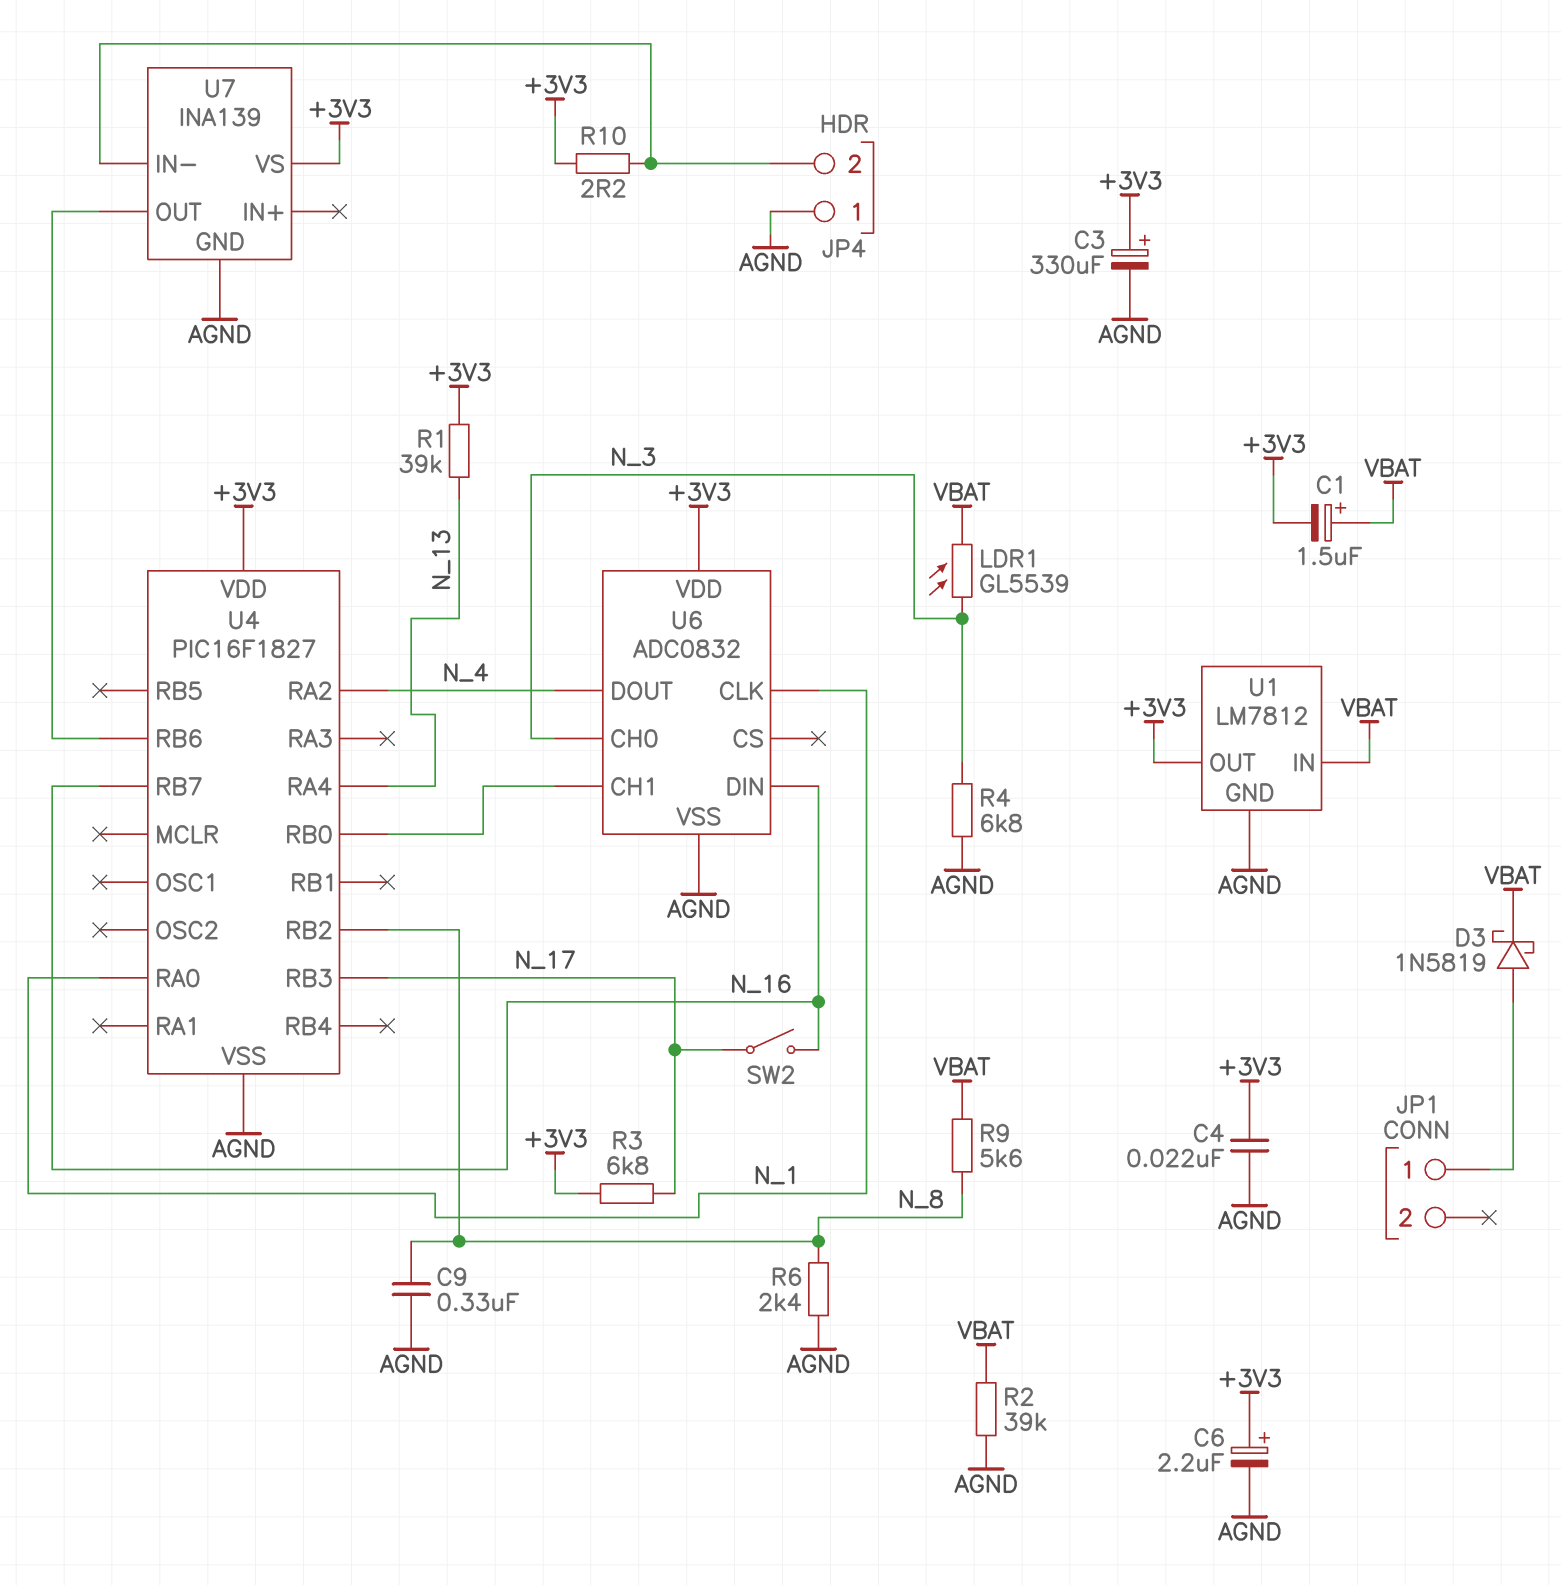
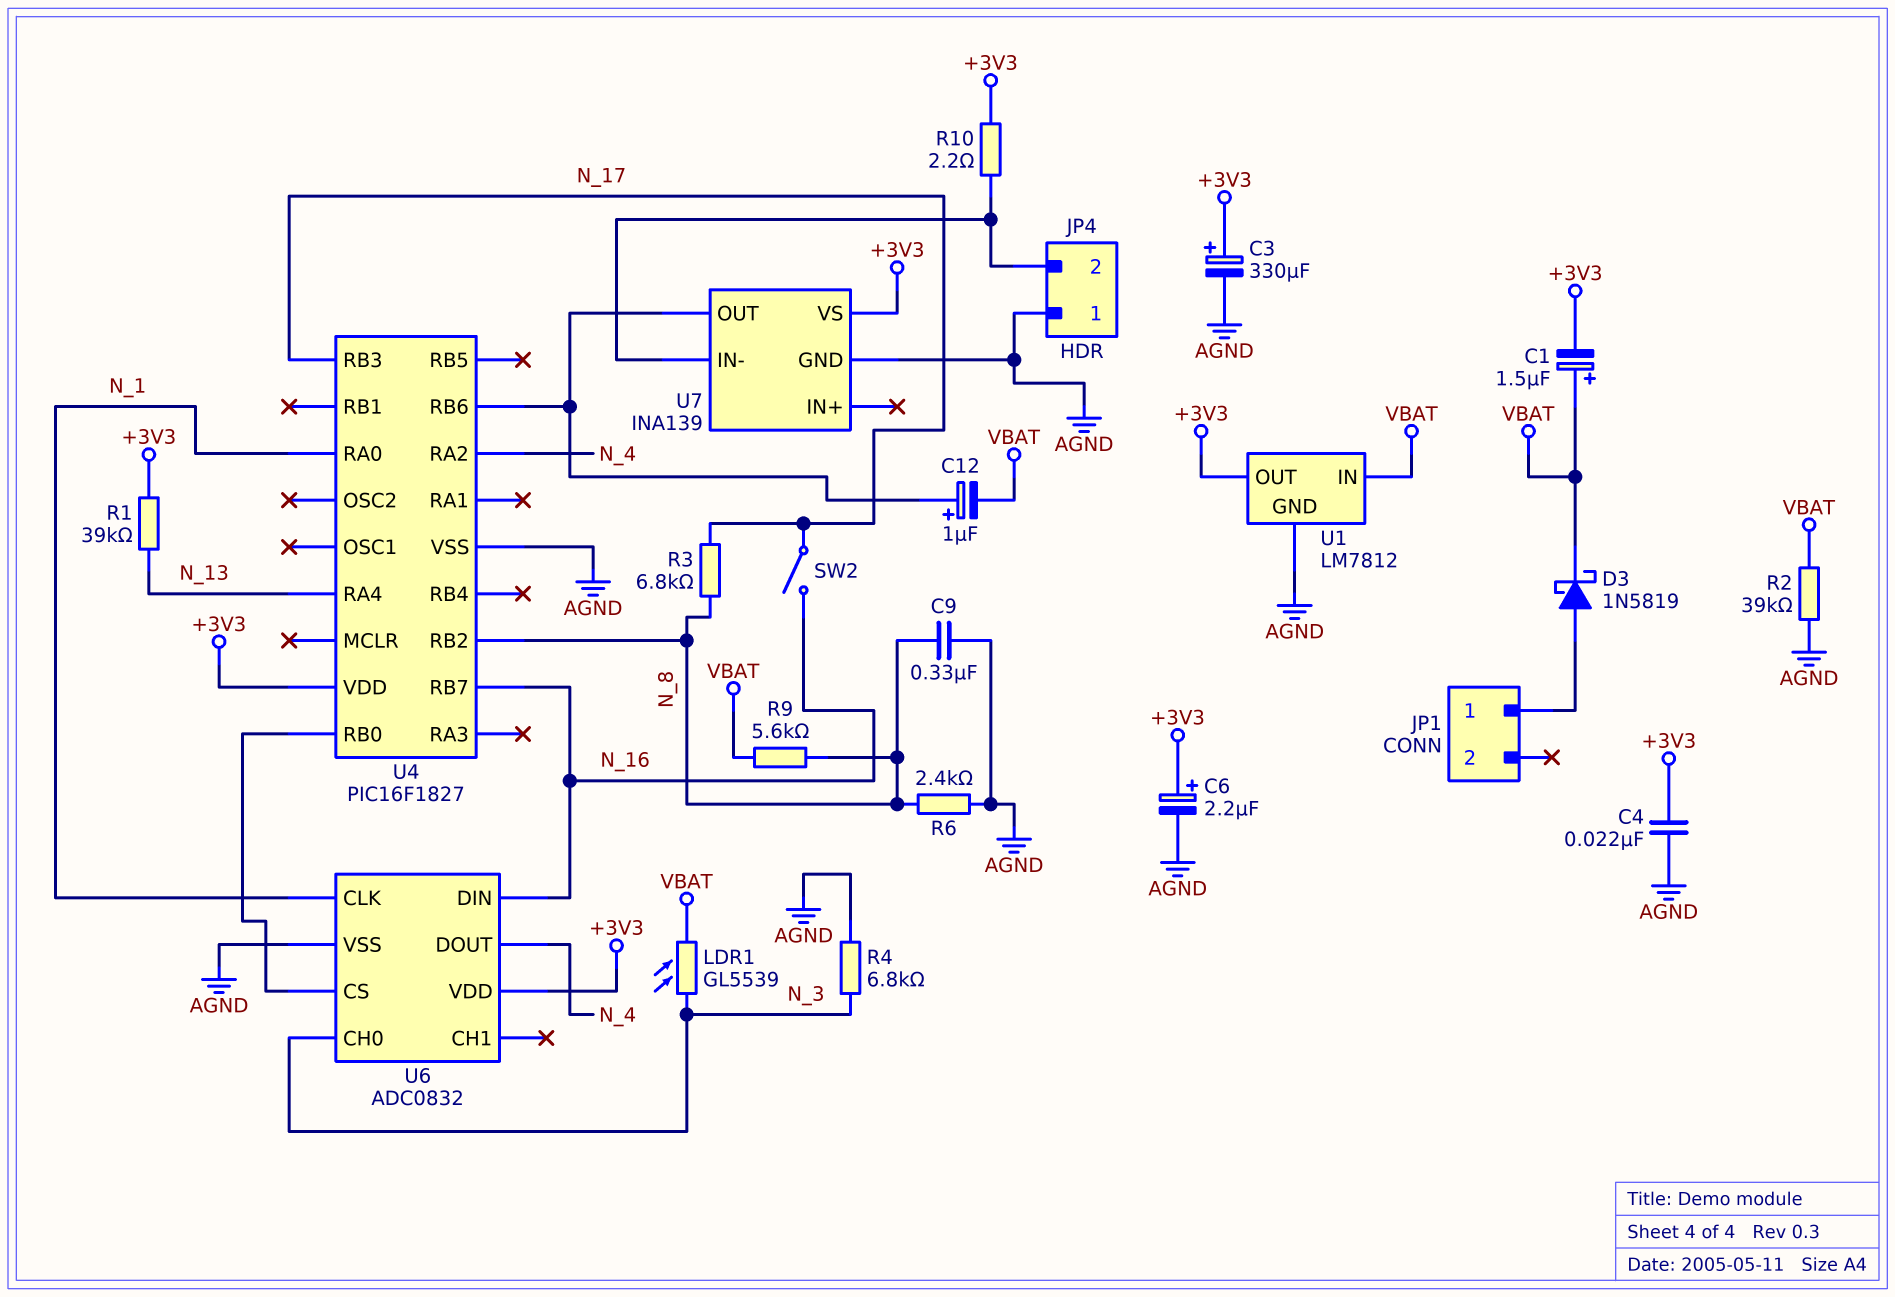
C12: none -> 1uF (plus U4/RB6, minus VBAT)
R3: 6.8k (+3V3, N_17) -> 6.8k (N_8, N_17)
U6 pin CH1: U4/RB0 -> none
U6 pin CS: none -> U4/RB0

